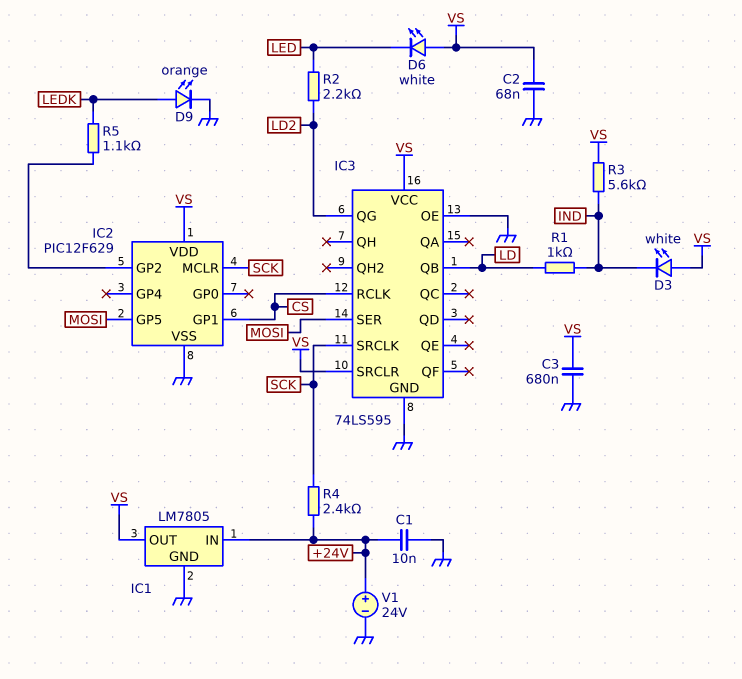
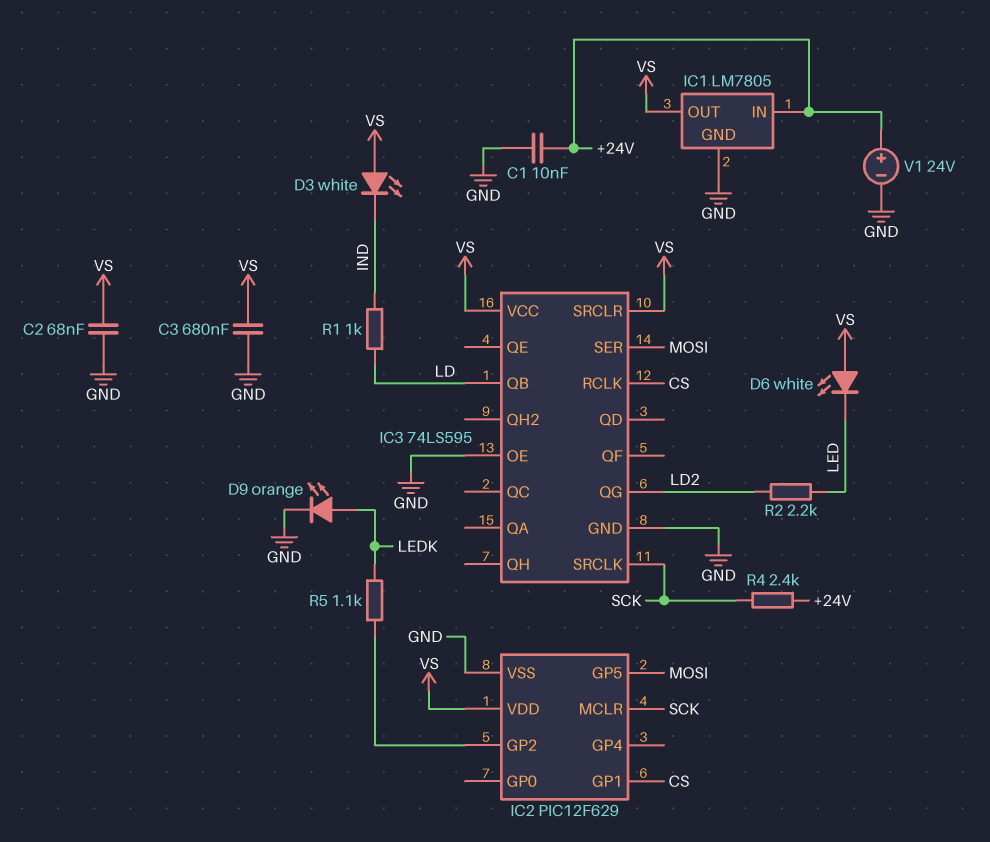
R3: 5.6k (IND, VS) -> none

